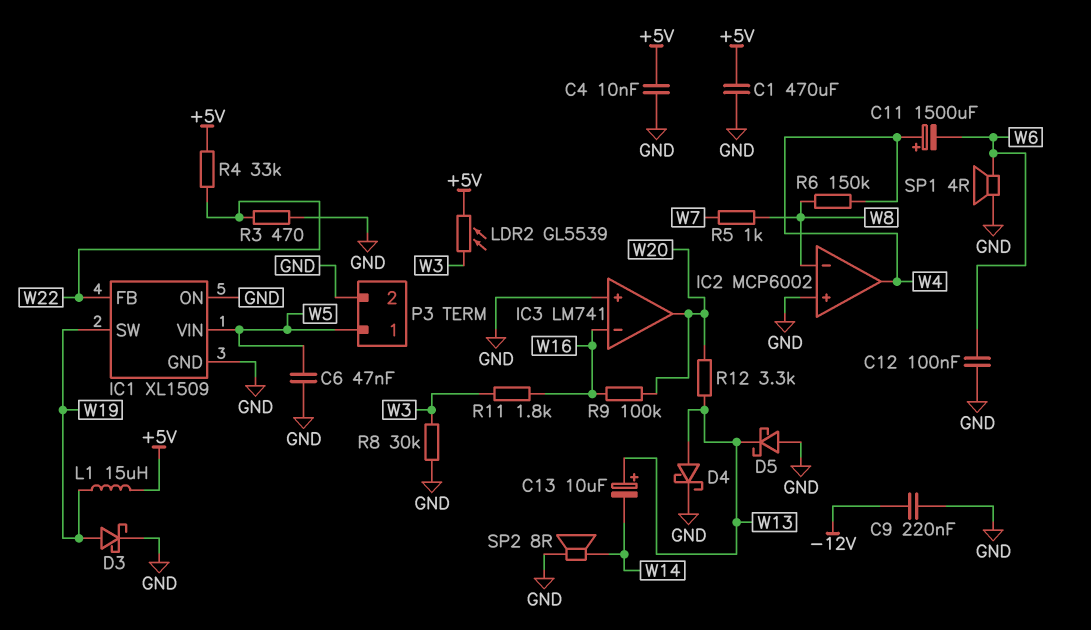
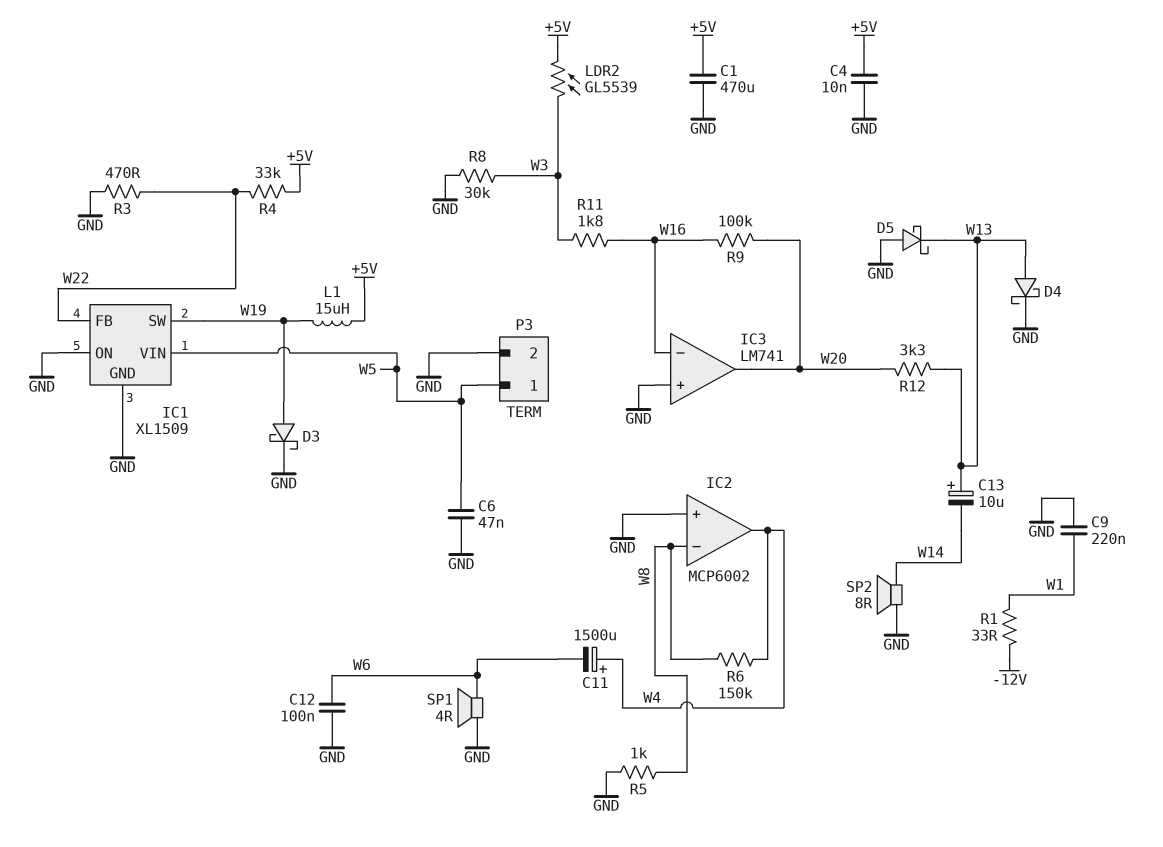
C9: 220nF (-12V, GND) -> 220nF (GND, W1)
R1: none -> 33 (-12V, W1)
R5: 1k (W7, W8) -> 1k (GND, W8)

